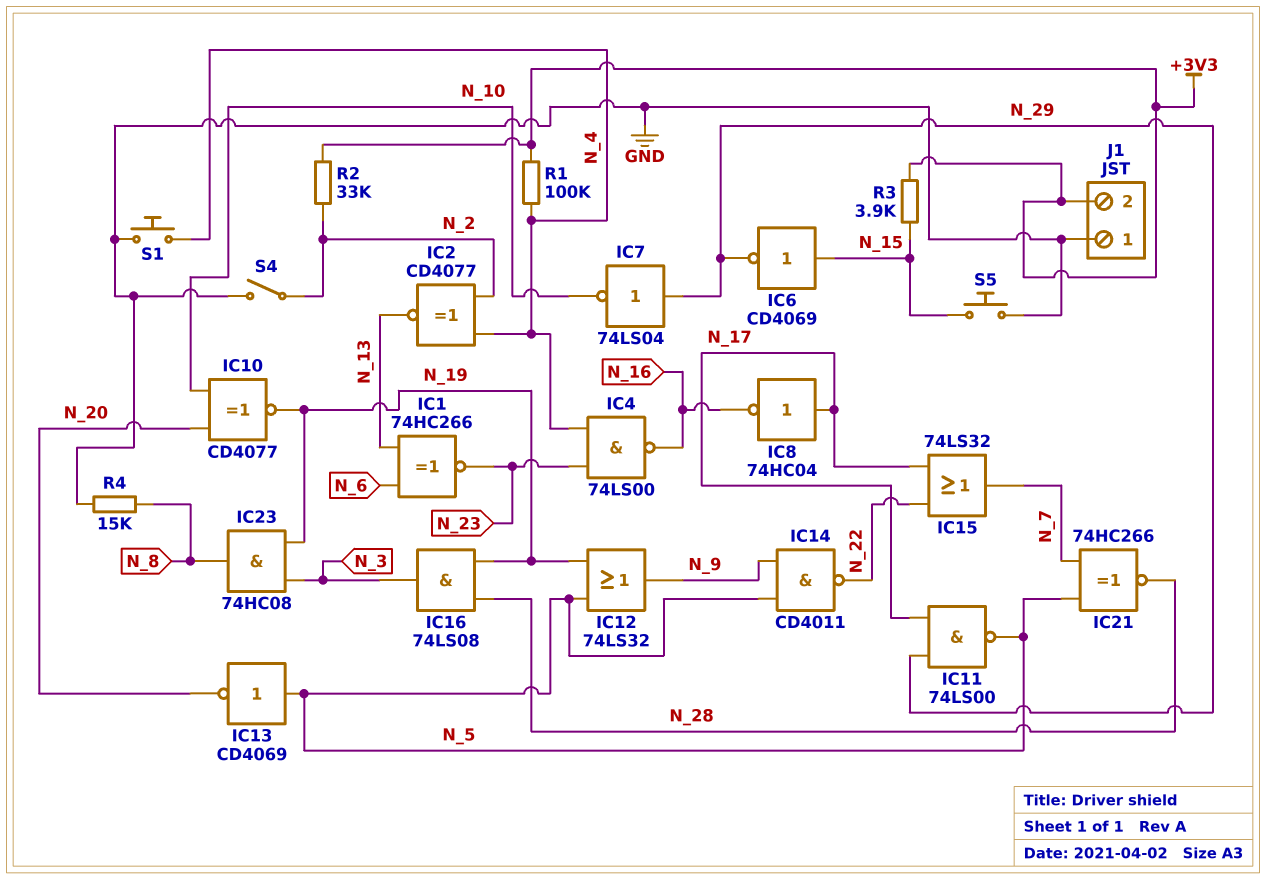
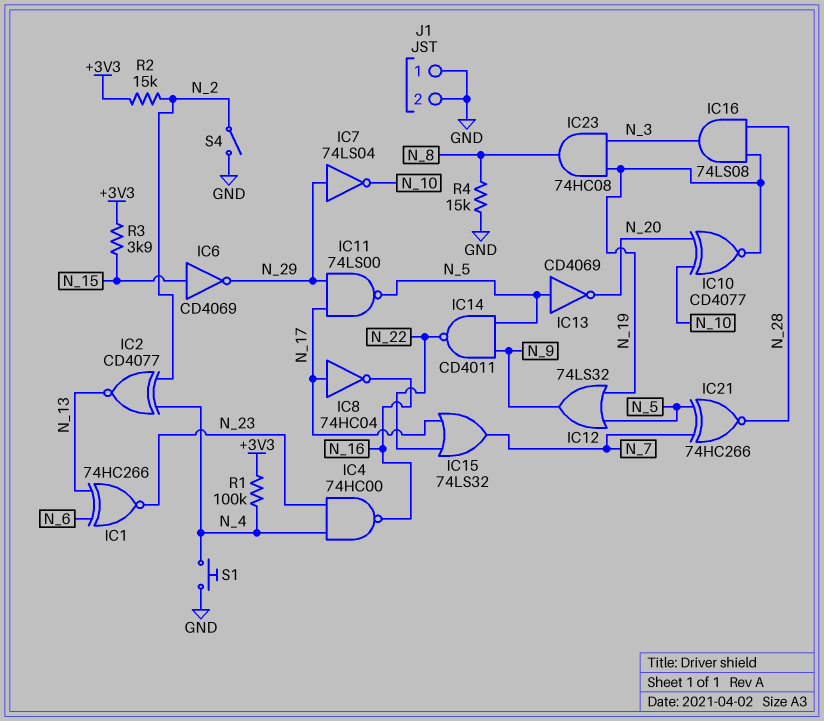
IC4: NAND 74LS00 (in N_4, in N_23, out N_16) -> NAND 74HC00 (in N_4, in N_23, out N_16)
J1 pin 2: +3V3 -> GND
R2: 33k (+3V3, N_2) -> 15k (+3V3, N_2)
S5: button (GND, N_15) -> none

